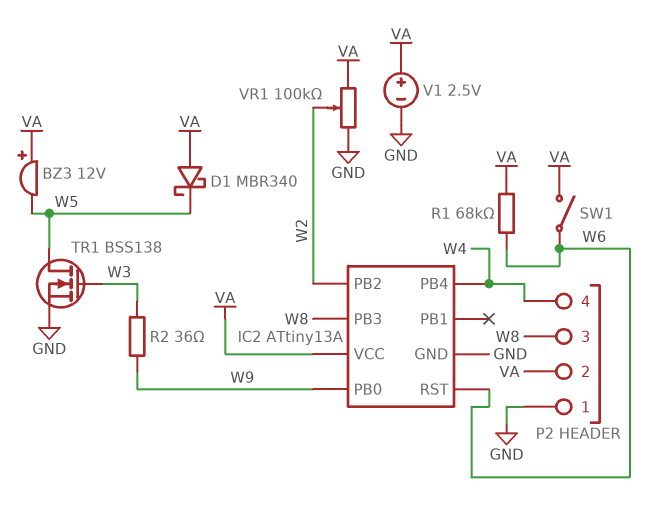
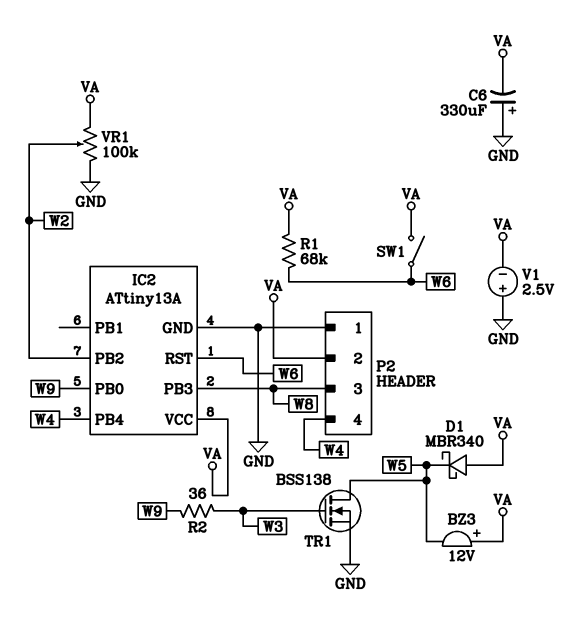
C6: none -> 330uF (plus GND, minus VA)
V1: 2.5V (plus VA, minus GND) -> 2.5V (plus GND, minus VA)

